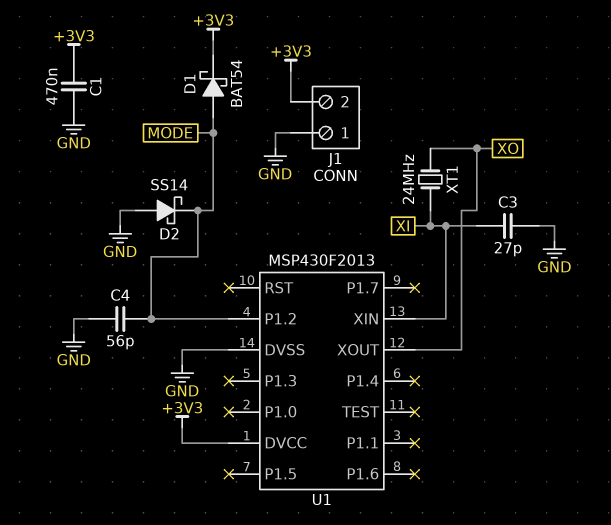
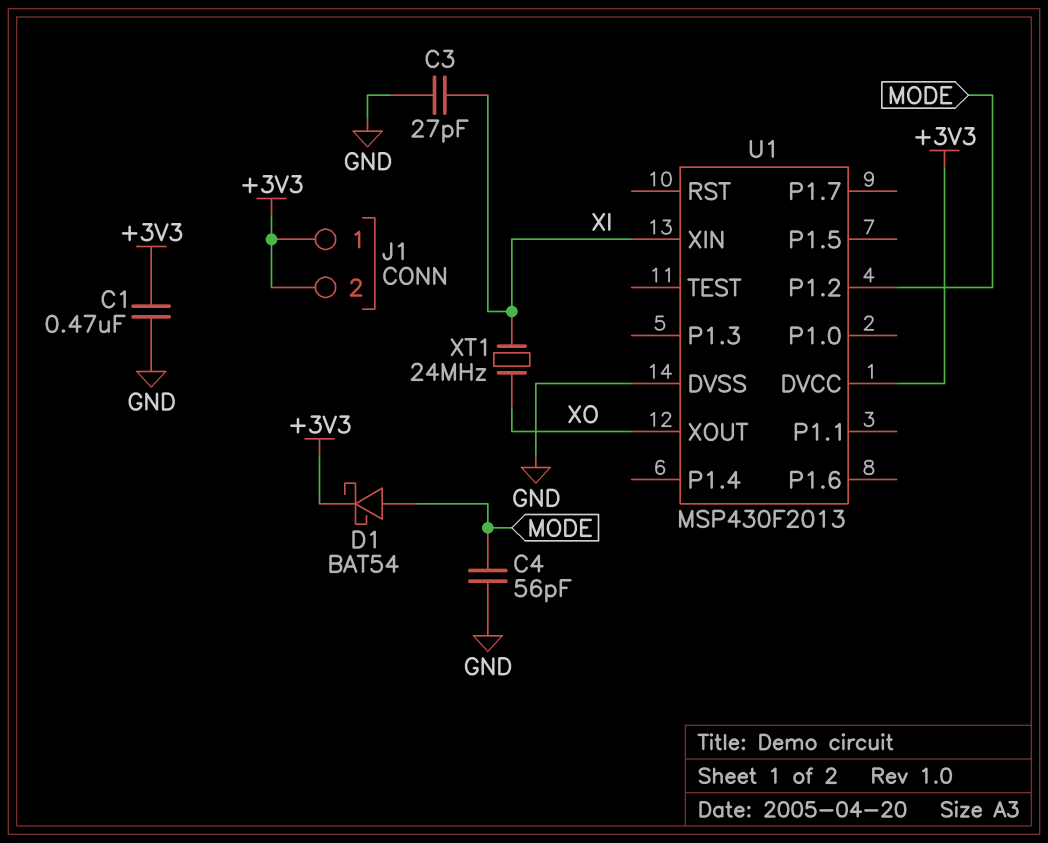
D2: schottky SS14 (A GND, K MODE) -> none
J1 pin 1: GND -> +3V3

